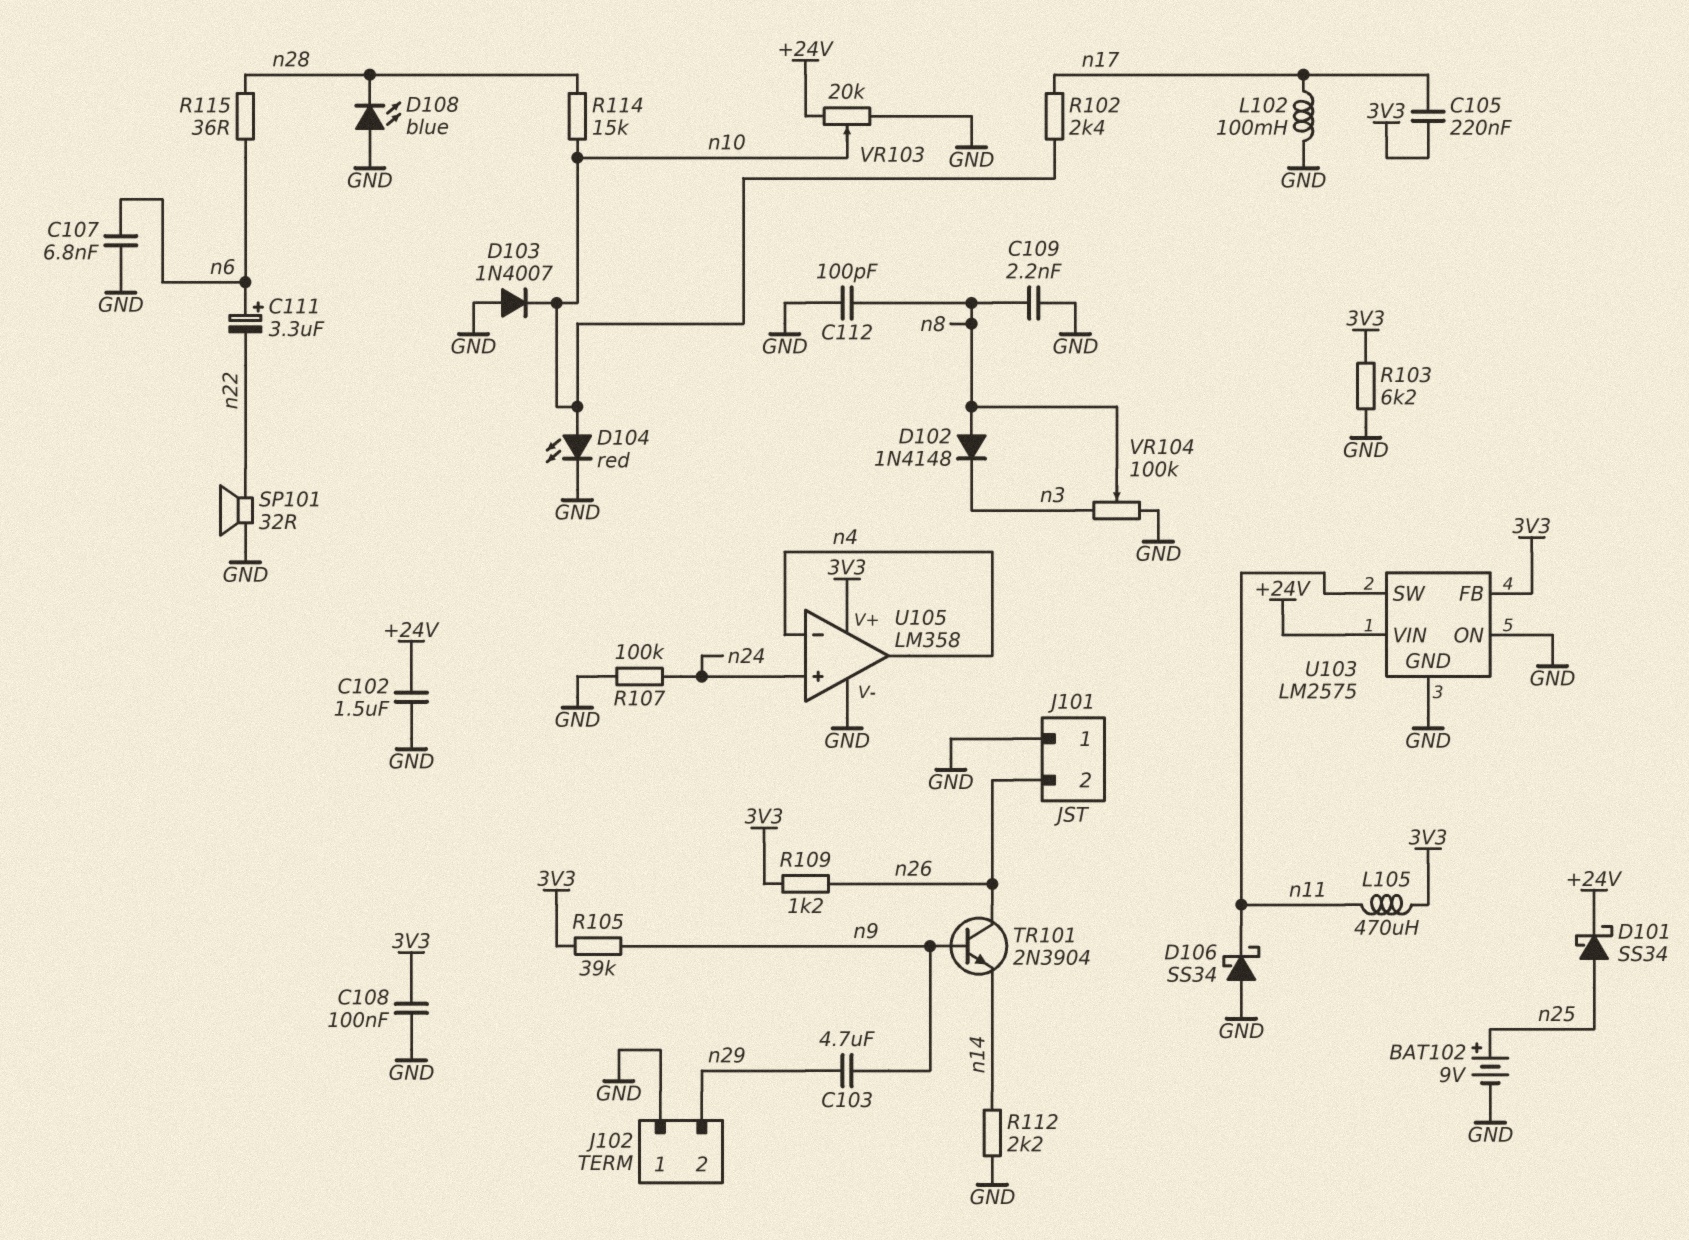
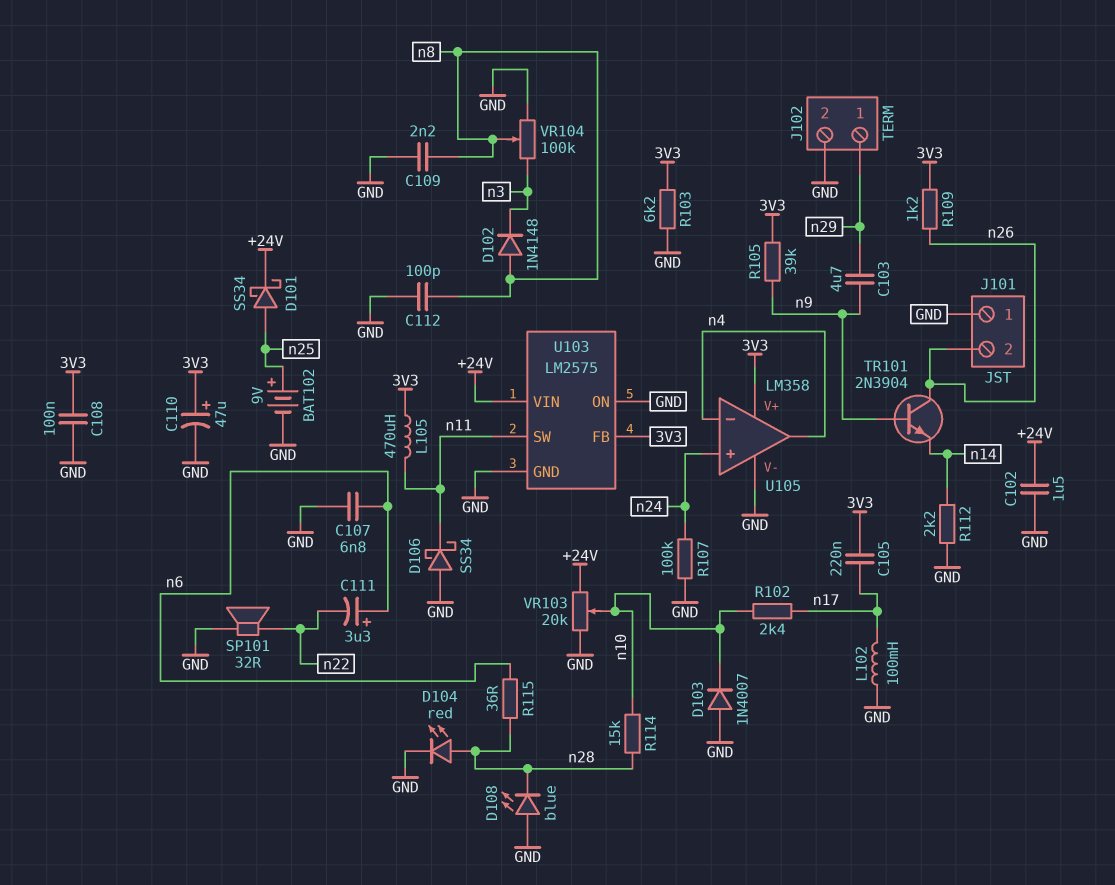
C110: none -> 47uF (plus 3V3, minus GND)
D104: LED red (A n10, K GND) -> LED red (A n28, K GND)
J102 pin 1: GND -> n29
J102 pin 2: n29 -> GND

